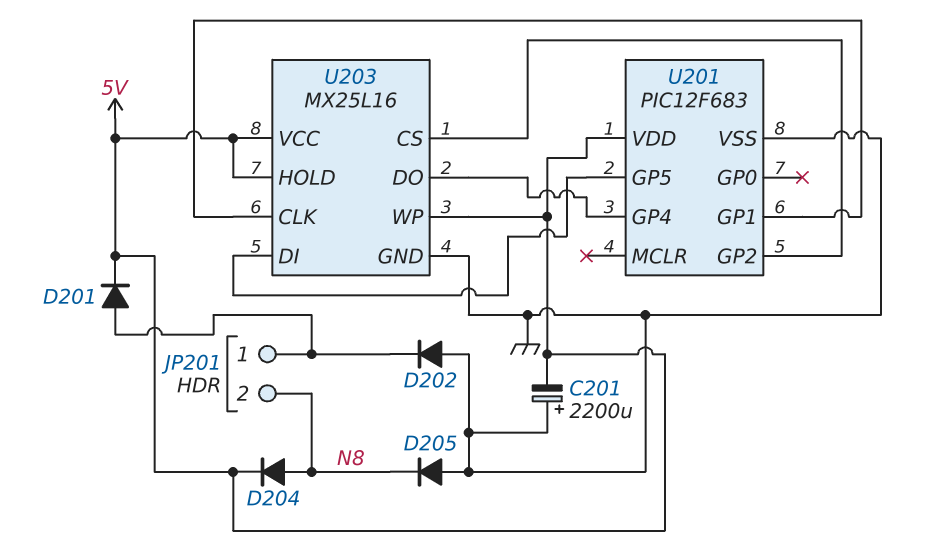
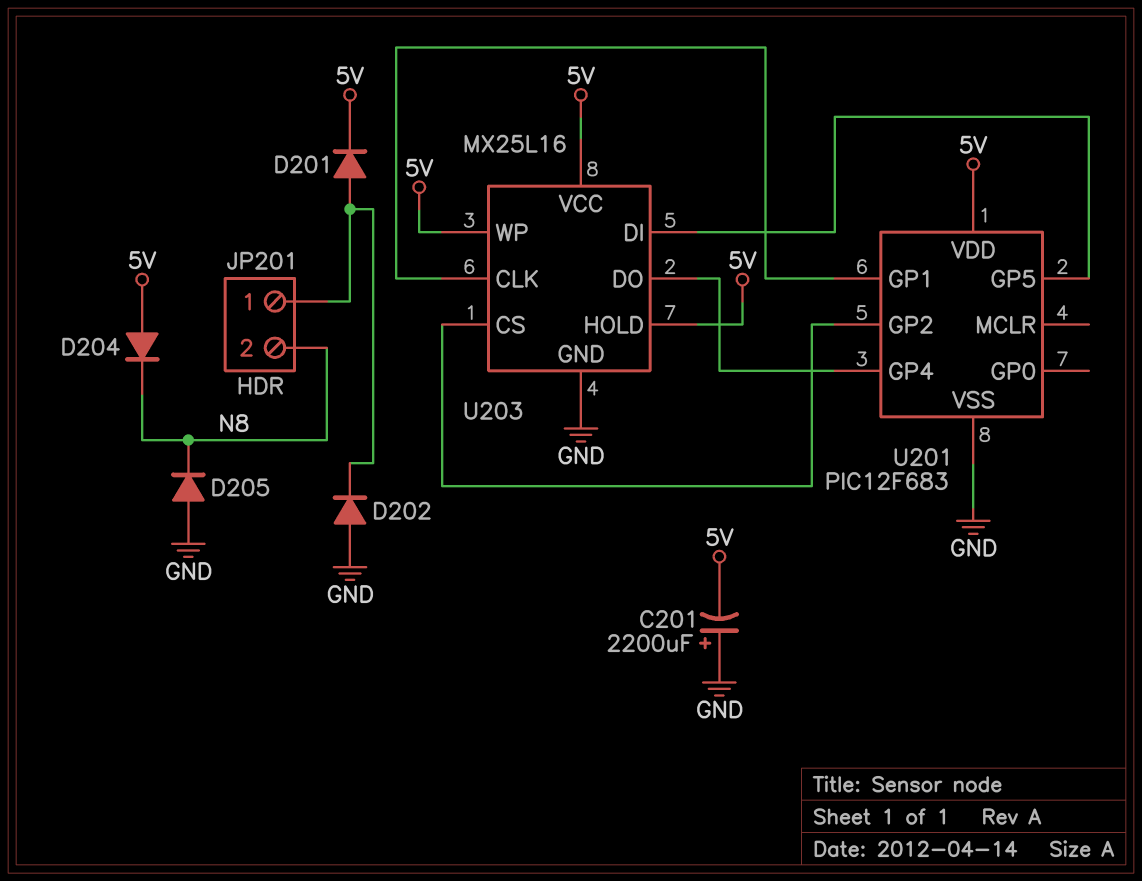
D204: diode (A N8, K 5V) -> diode (A 5V, K N8)

